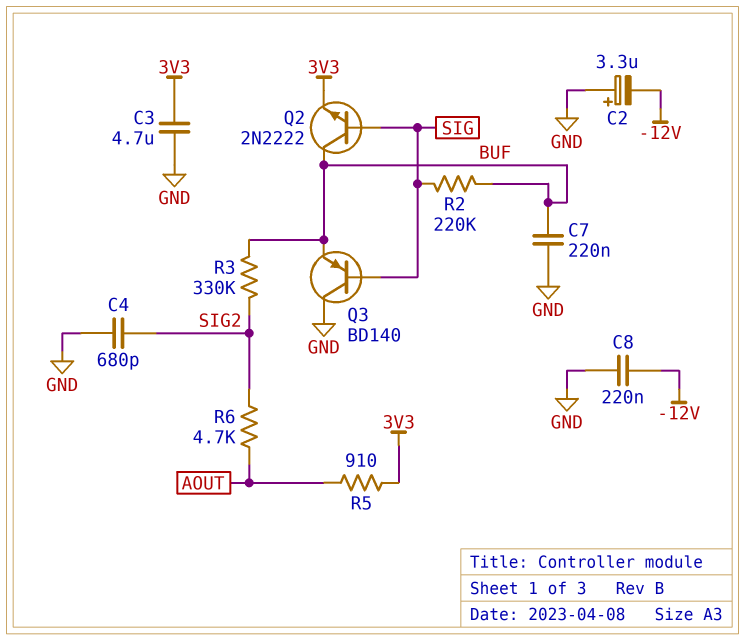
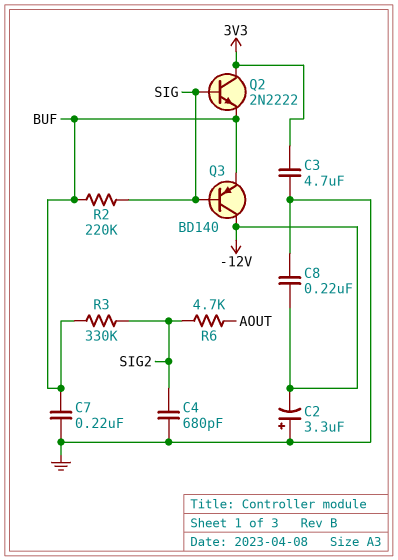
Q2: NPN 2N2222 (B SIG, C BUF, E 3V3) -> NPN 2N2222 (B SIG, C 3V3, E BUF)
Q3: PNP BD140 (B SIG, C GND, E BUF) -> PNP BD140 (B SIG, C -12V, E BUF)
R5: 910 (3V3, AOUT) -> none

